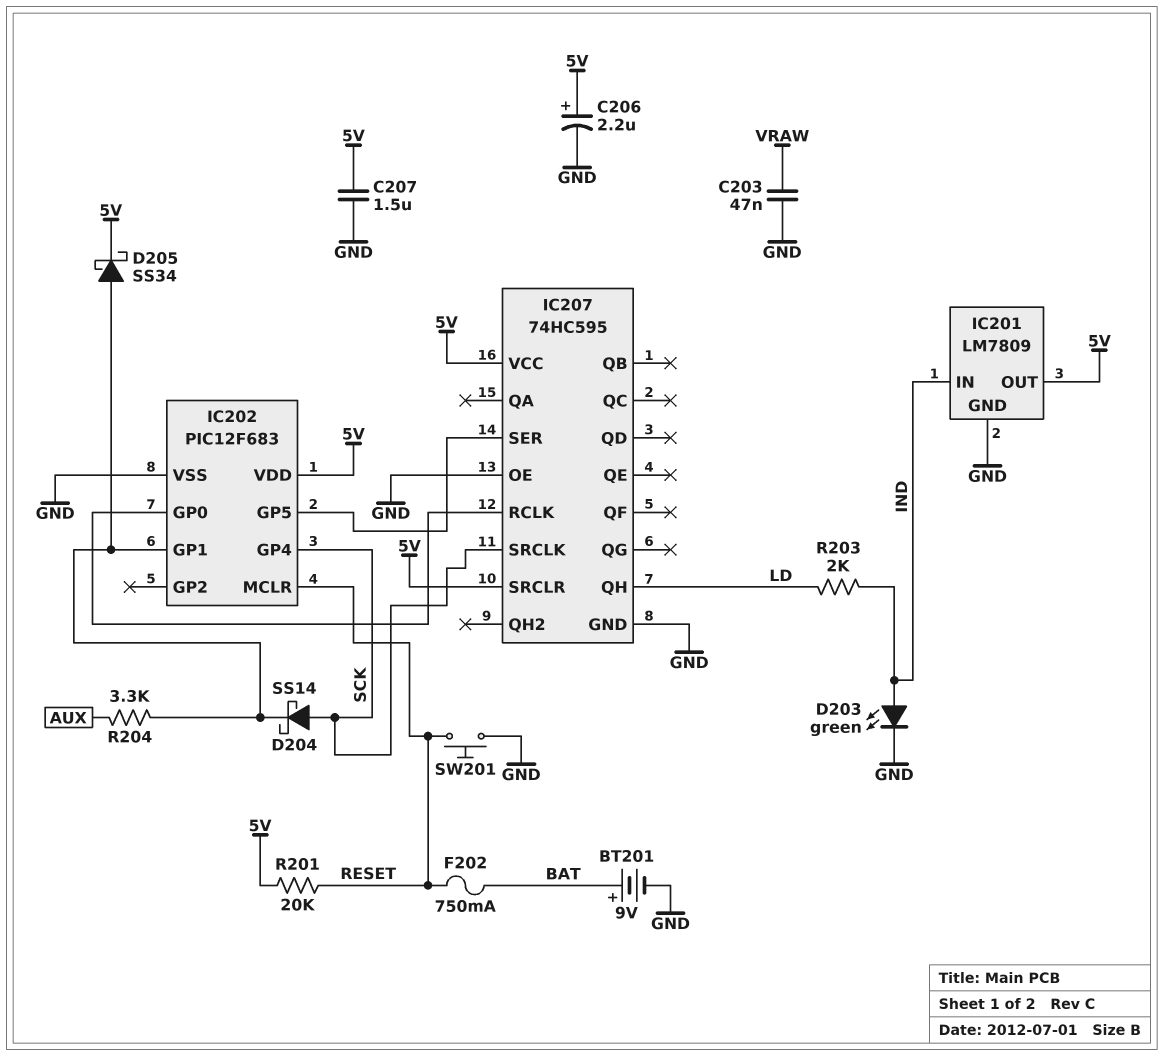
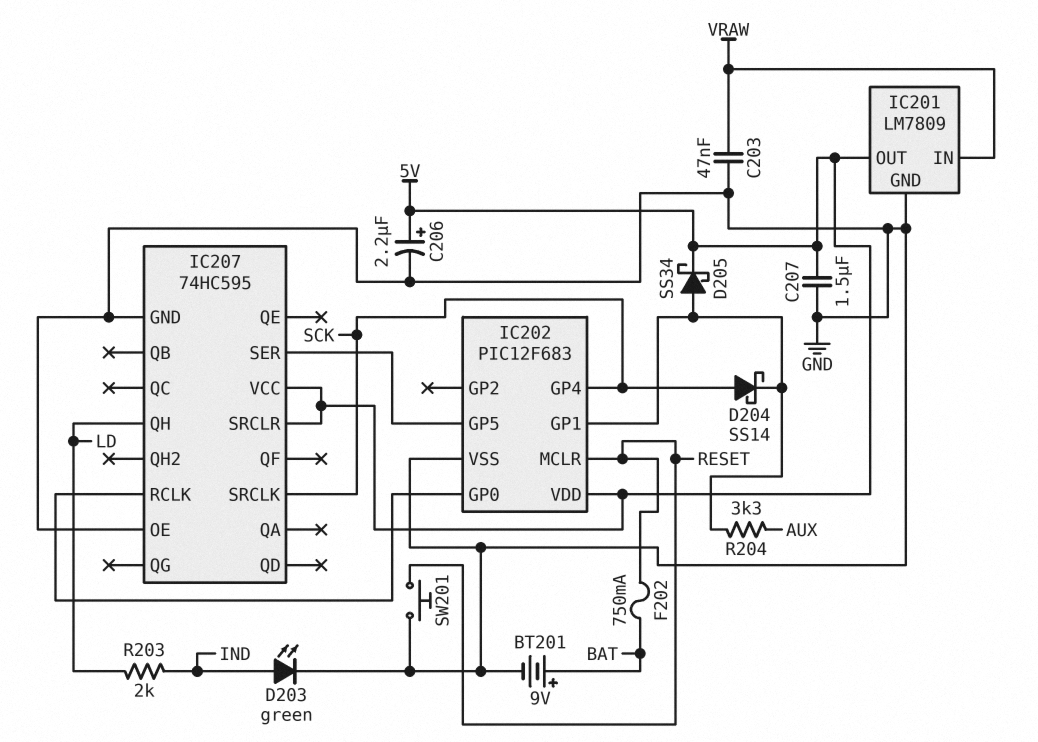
IC201 pin IN: IND -> VRAW
R201: 20k (5V, RESET) -> none

